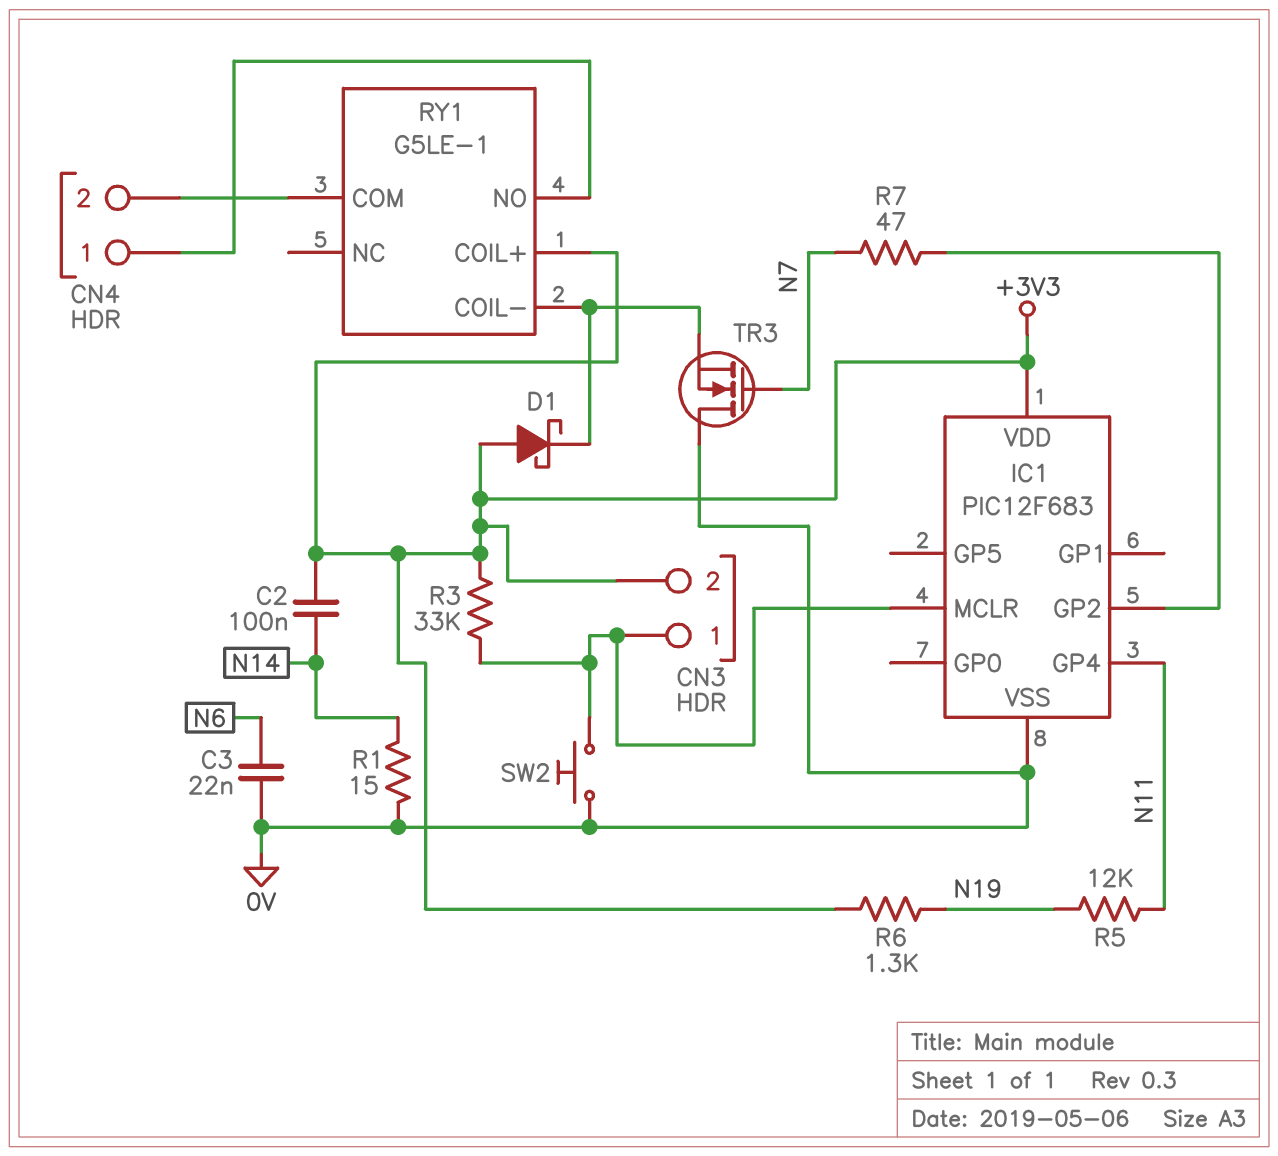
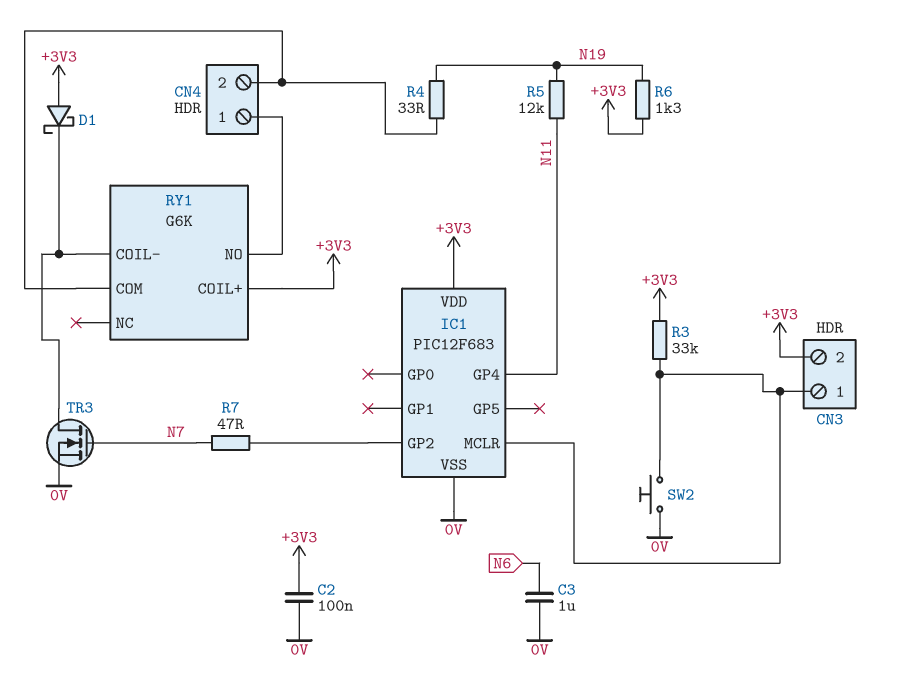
C2: 100nF (+3V3, N14) -> 100nF (+3V3, 0V)
C3: 22nF (0V, N6) -> 1uF (0V, N6)
R1: 15 (0V, N14) -> none
R4: none -> 33 (CN4/2, N19)
RY1: G5LE-1 -> G6K
TR3: NMOS (G N7, D 0V, S RY1/COIL-) -> NMOS (G N7, D RY1/COIL-, S 0V)

